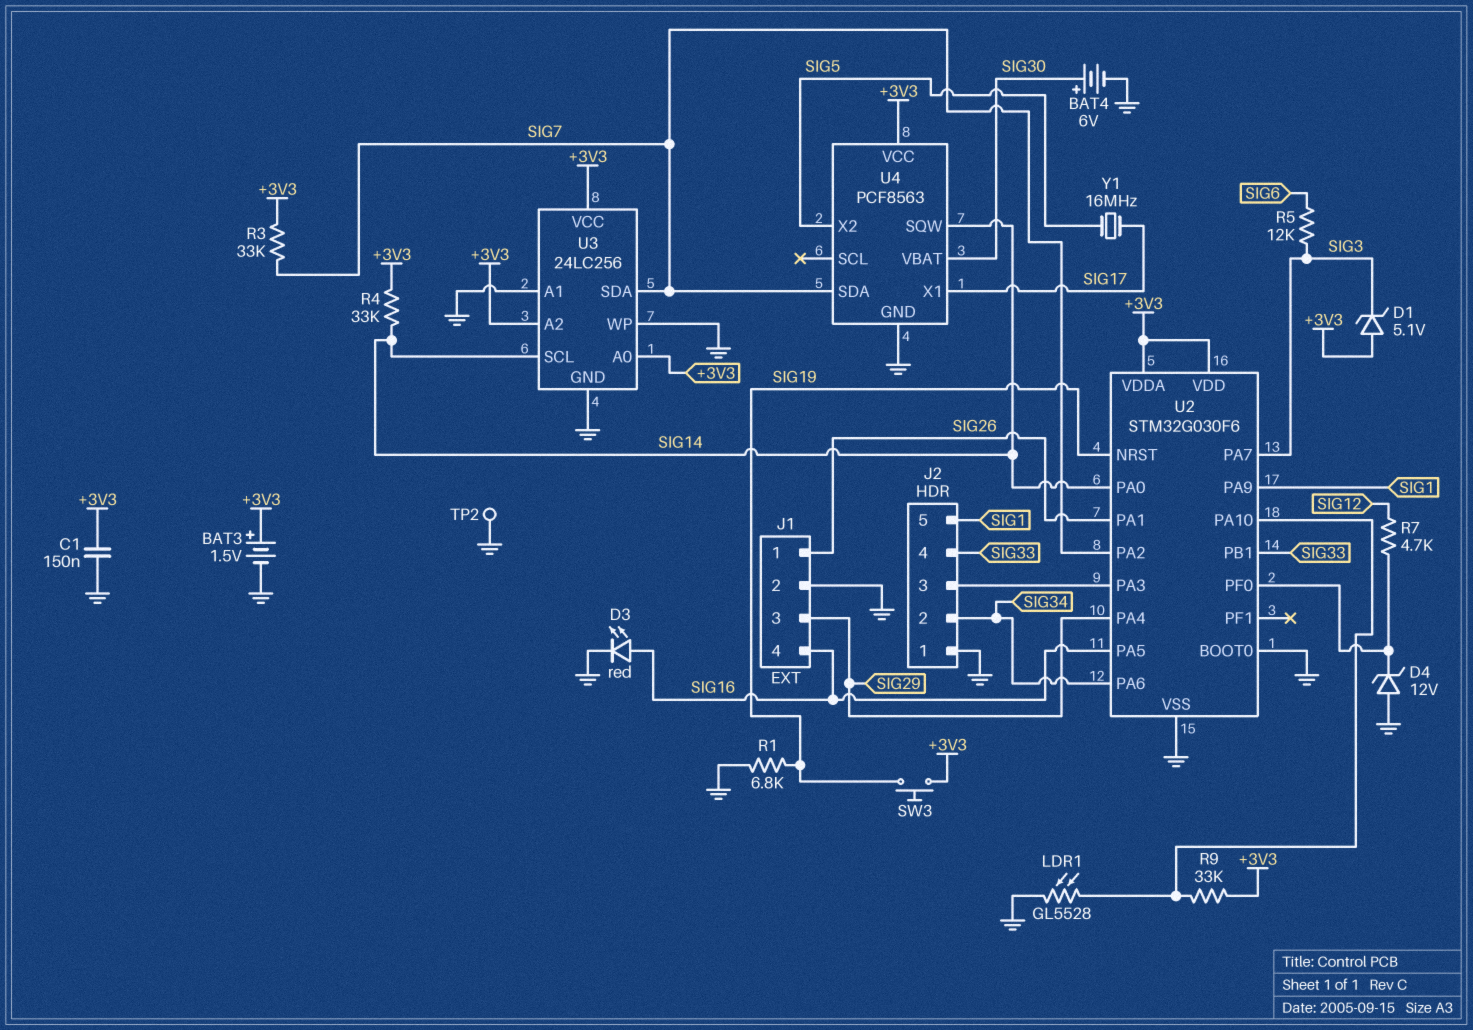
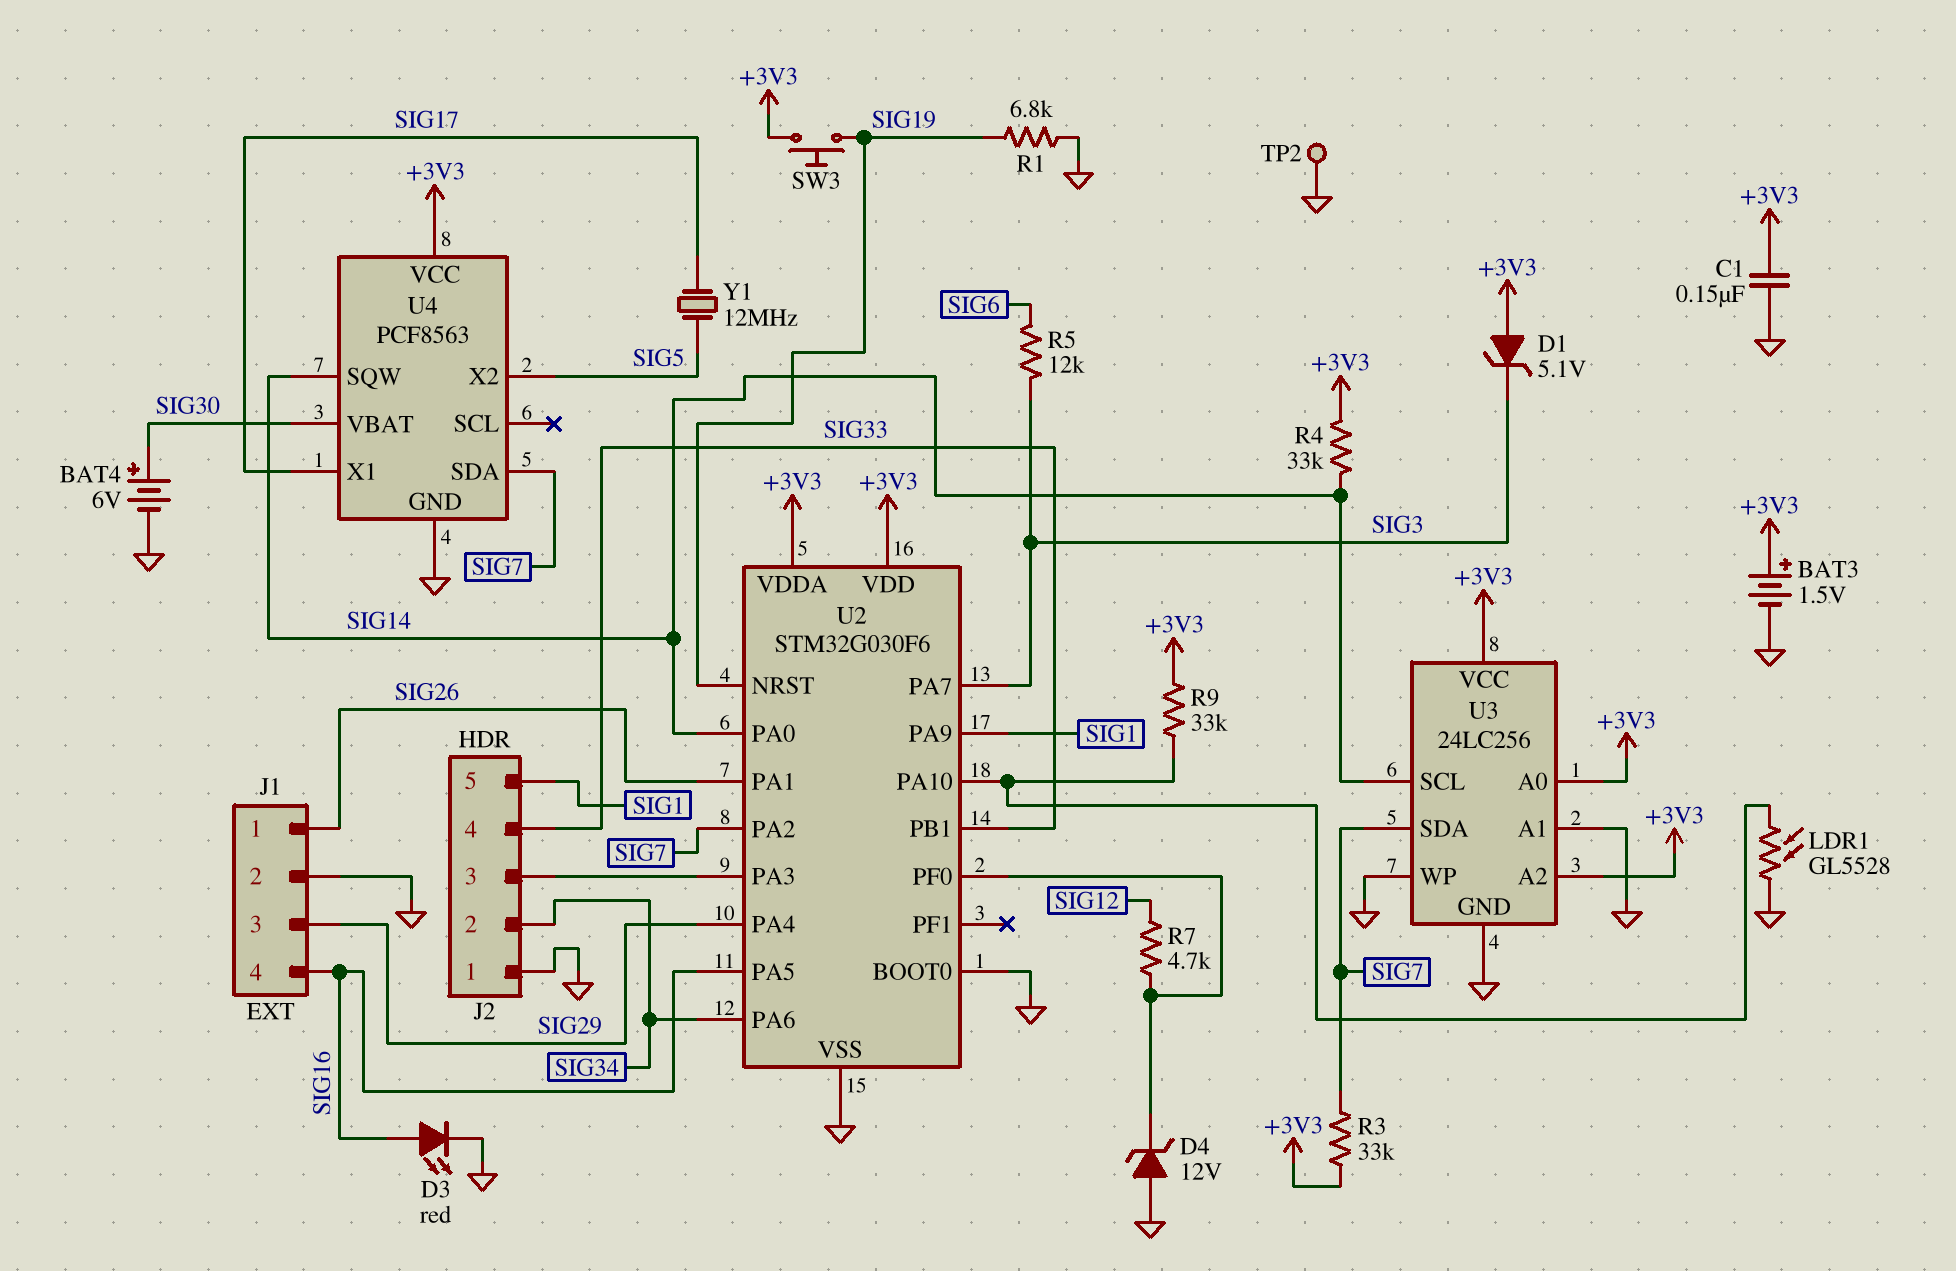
Y1: 16MHz (SIG5, SIG17) -> 12MHz (SIG5, SIG17)

